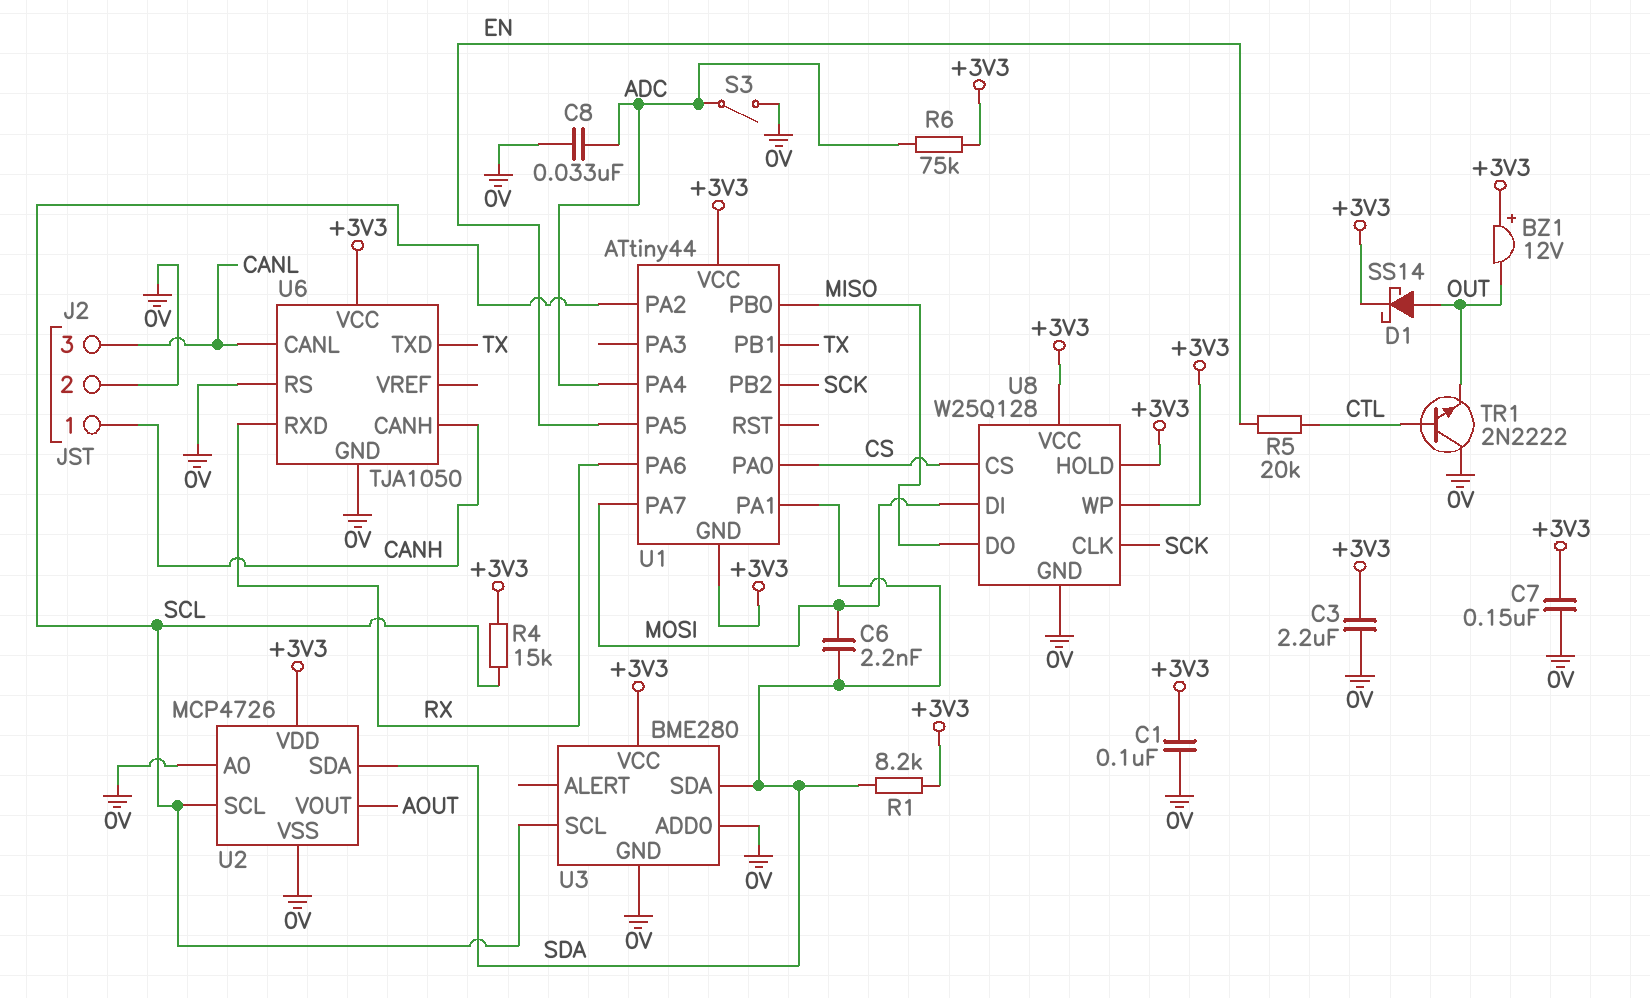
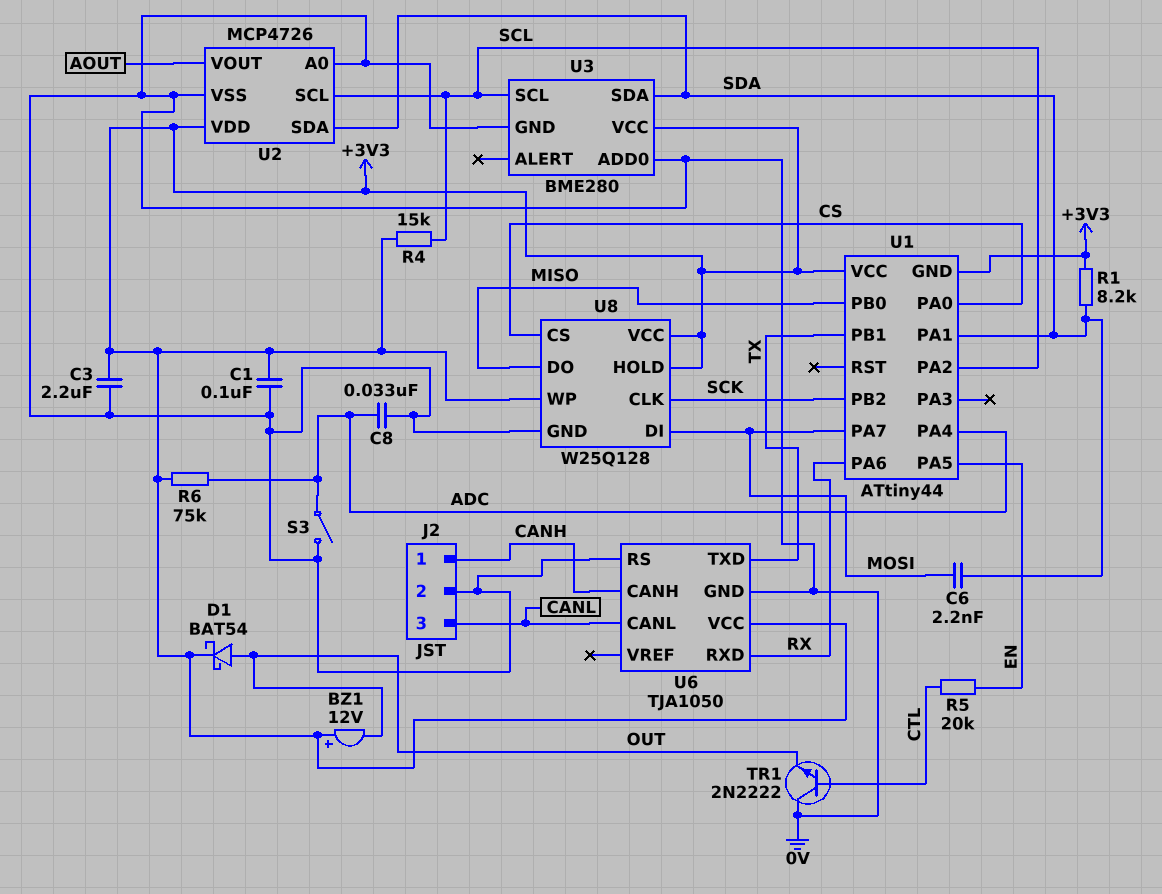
C7: 150nF (+3V3, 0V) -> none
D1: schottky SS14 (A OUT, K +3V3) -> schottky BAT54 (A OUT, K +3V3)

